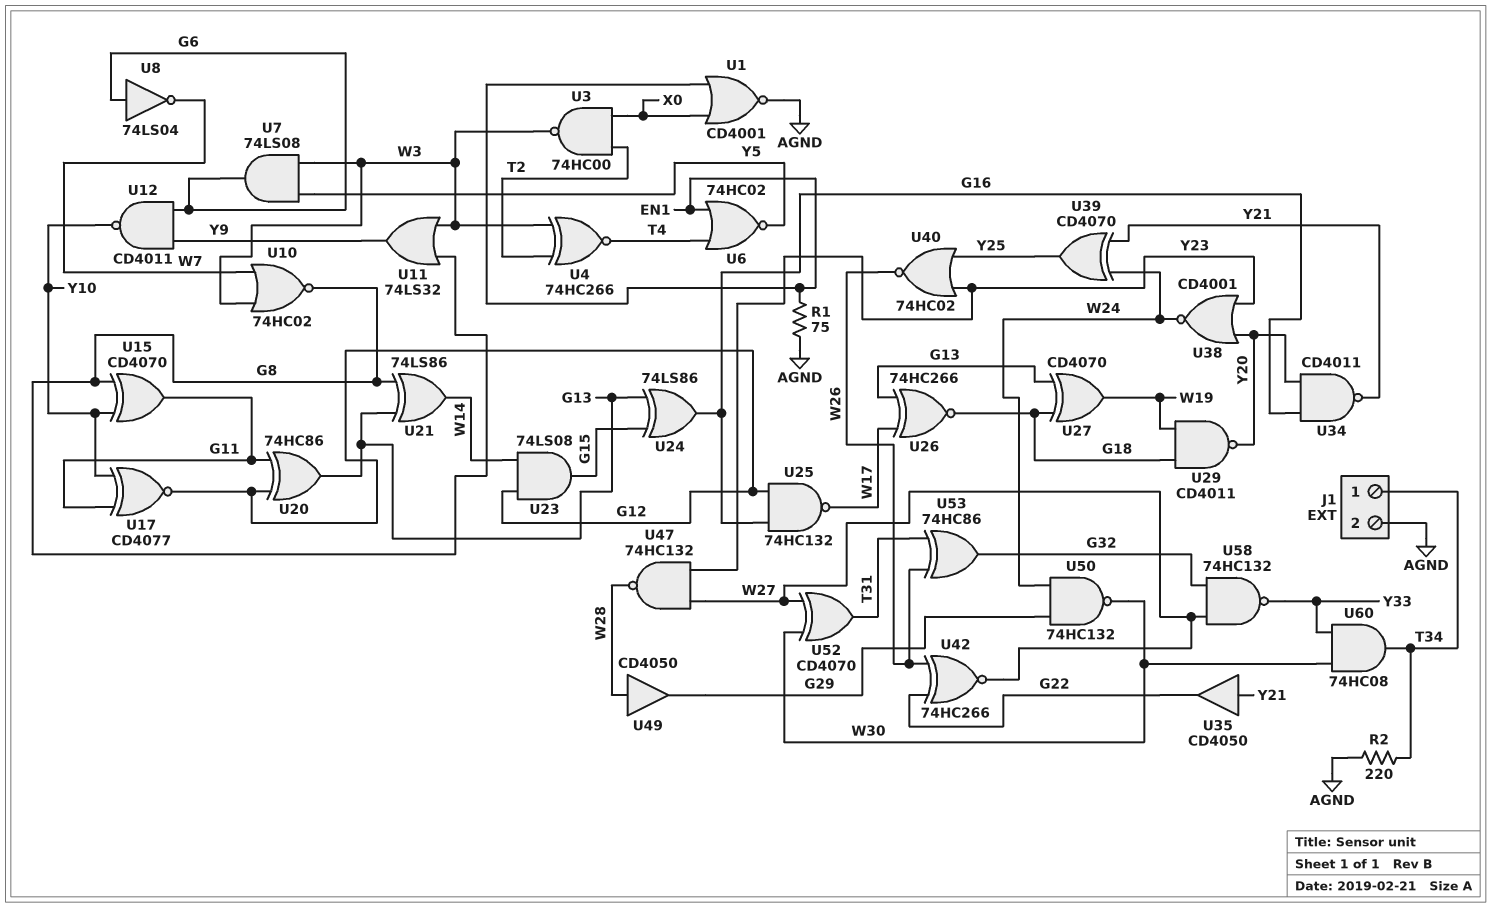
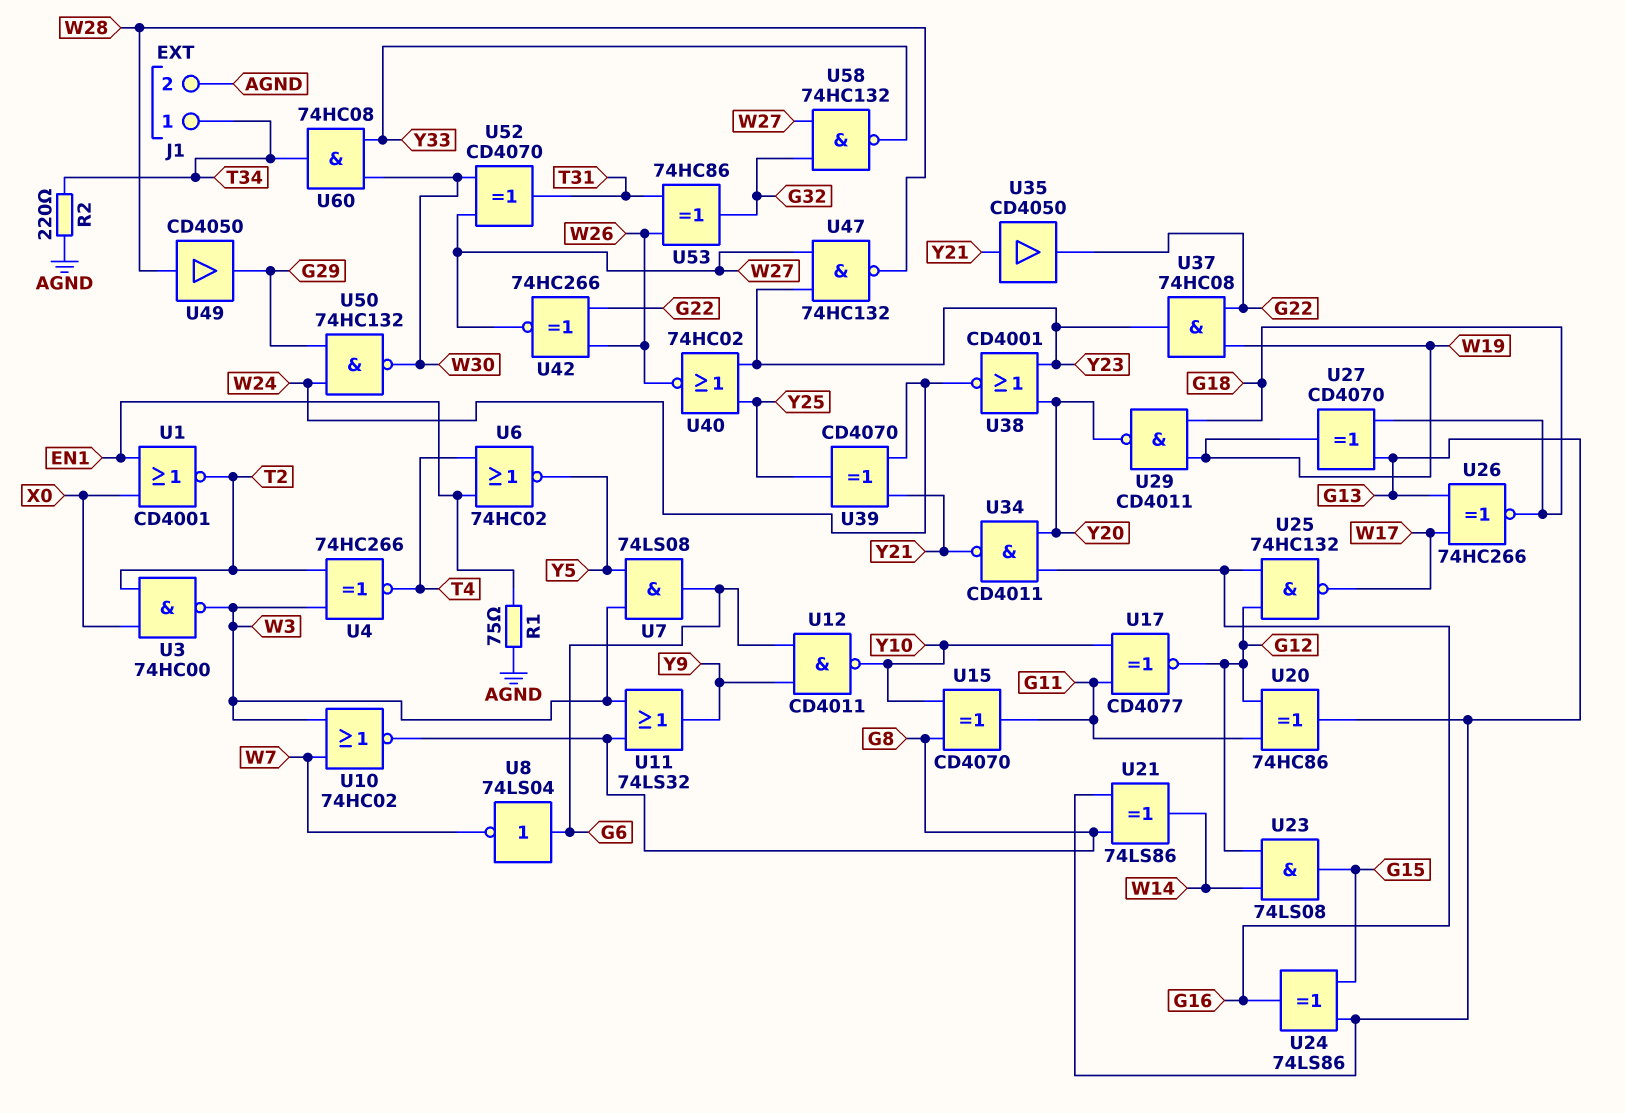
U1: NOR CD4001 (in EN1, in X0, out AGND) -> NOR CD4001 (in EN1, in X0, out T2)
U37: none -> AND 74HC08 (in G22, in W19, out Y23)

